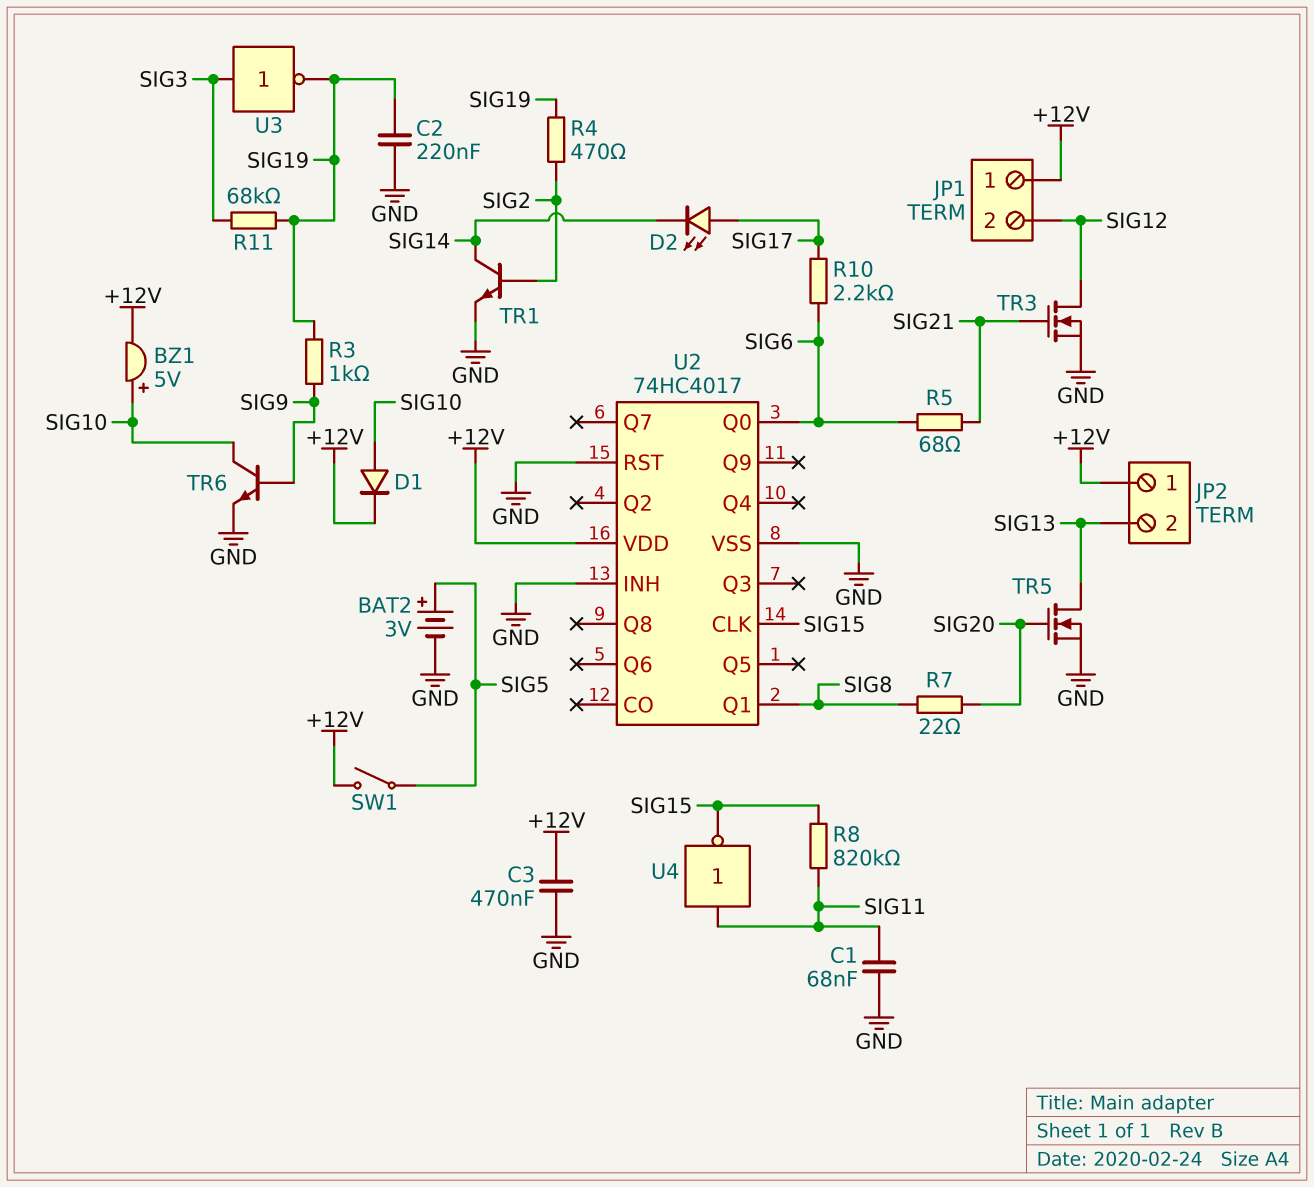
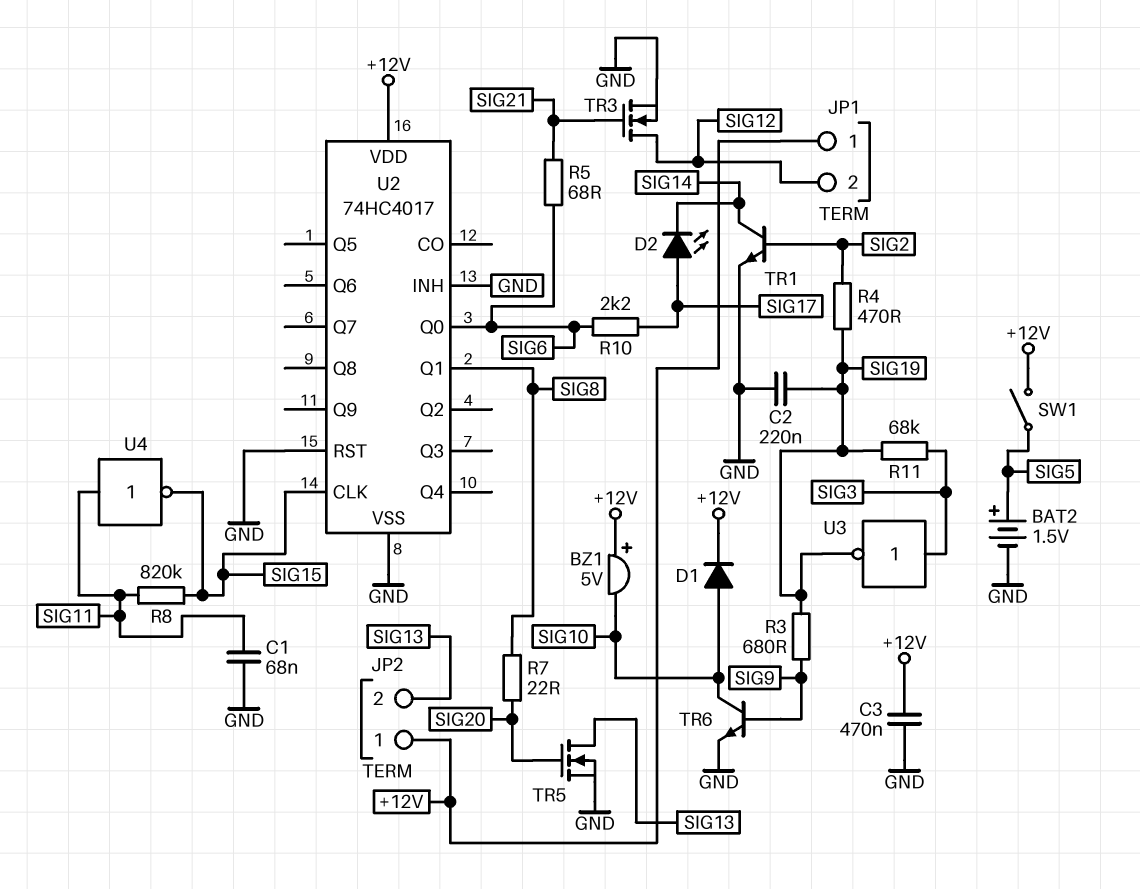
BAT2: 3V (plus SIG5, minus GND) -> 1.5V (plus SIG5, minus GND)
BZ1: buzzer 5V (plus SIG10, minus +12V) -> buzzer 5V (plus +12V, minus SIG10)
R3: 1k (SIG9, SIG19) -> 680 (SIG9, SIG19)

